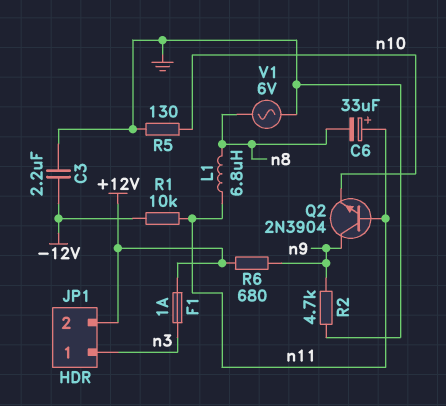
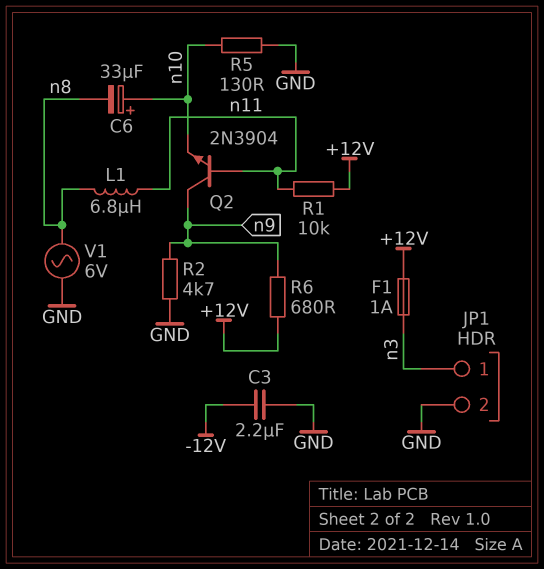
C6: 33uF (plus n11, minus n8) -> 33uF (plus n10, minus n8)
JP1 pin 2: +12V -> GND
R1: 10k (-12V, n11) -> 10k (+12V, n11)

